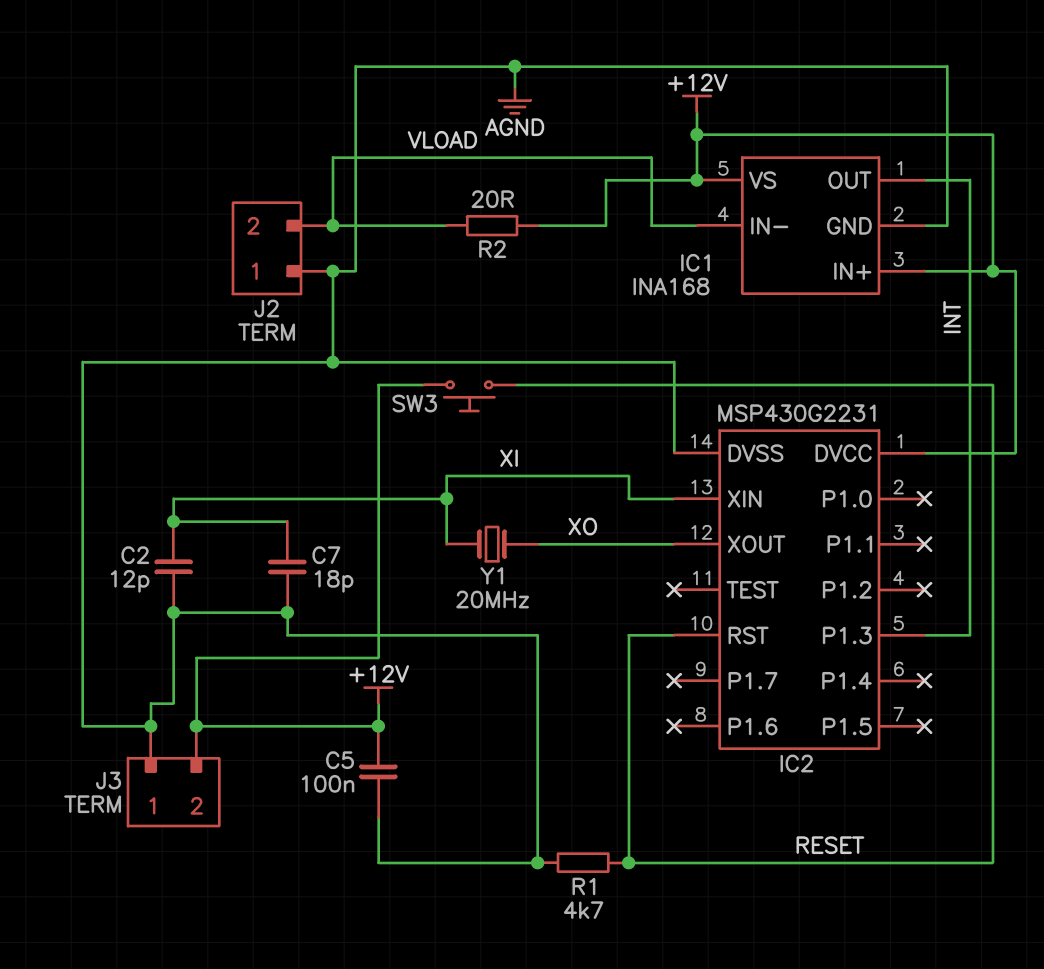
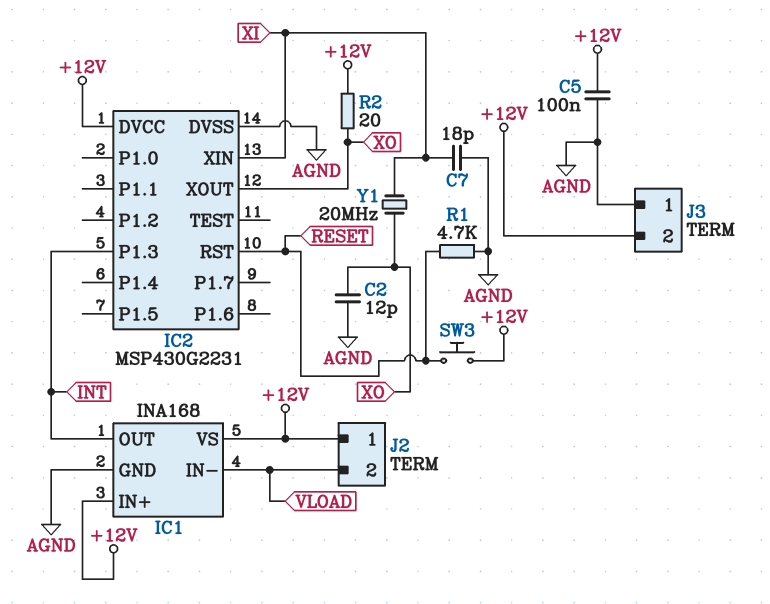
C2: 12pF (AGND, XI) -> 12pF (AGND, XO)
J2 pin 1: AGND -> +12V
R2: 20 (+12V, VLOAD) -> 20 (+12V, XO)

